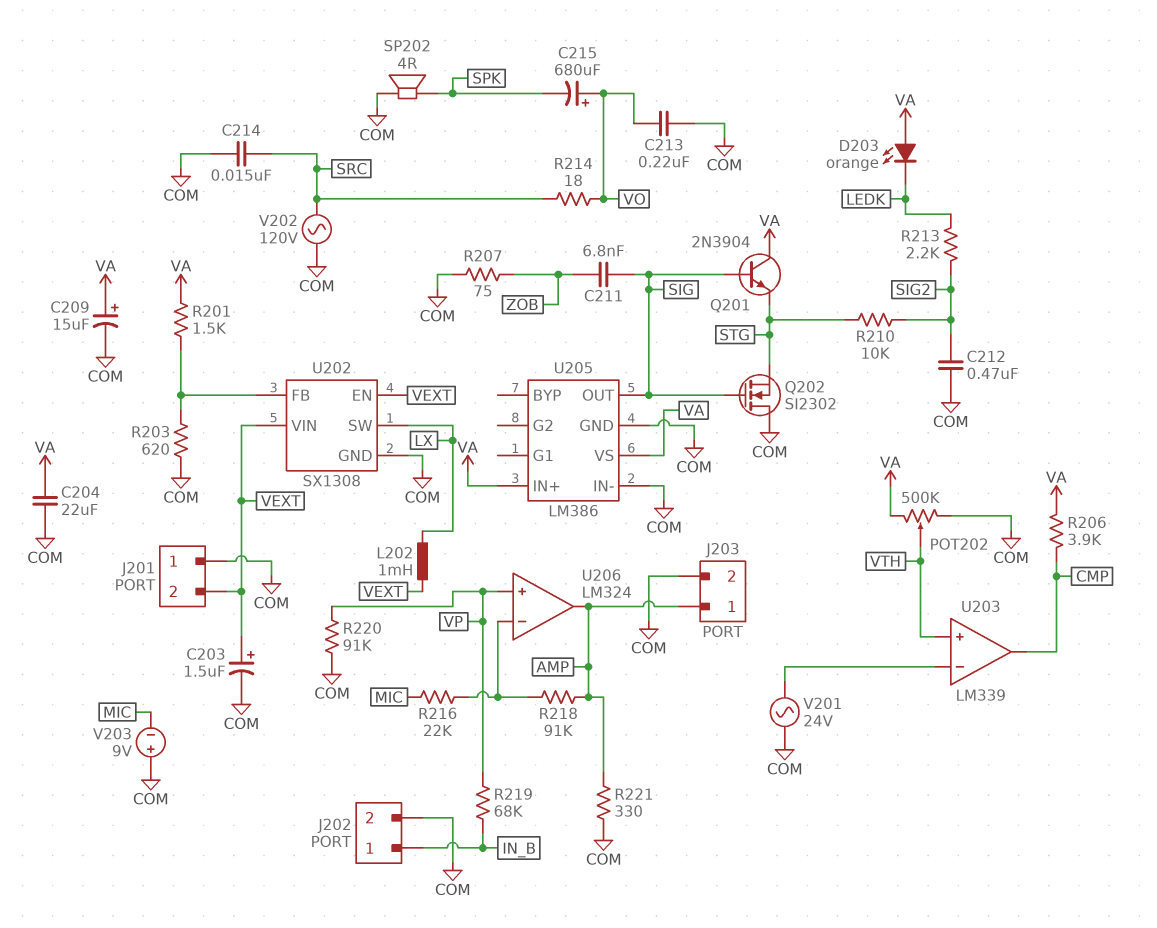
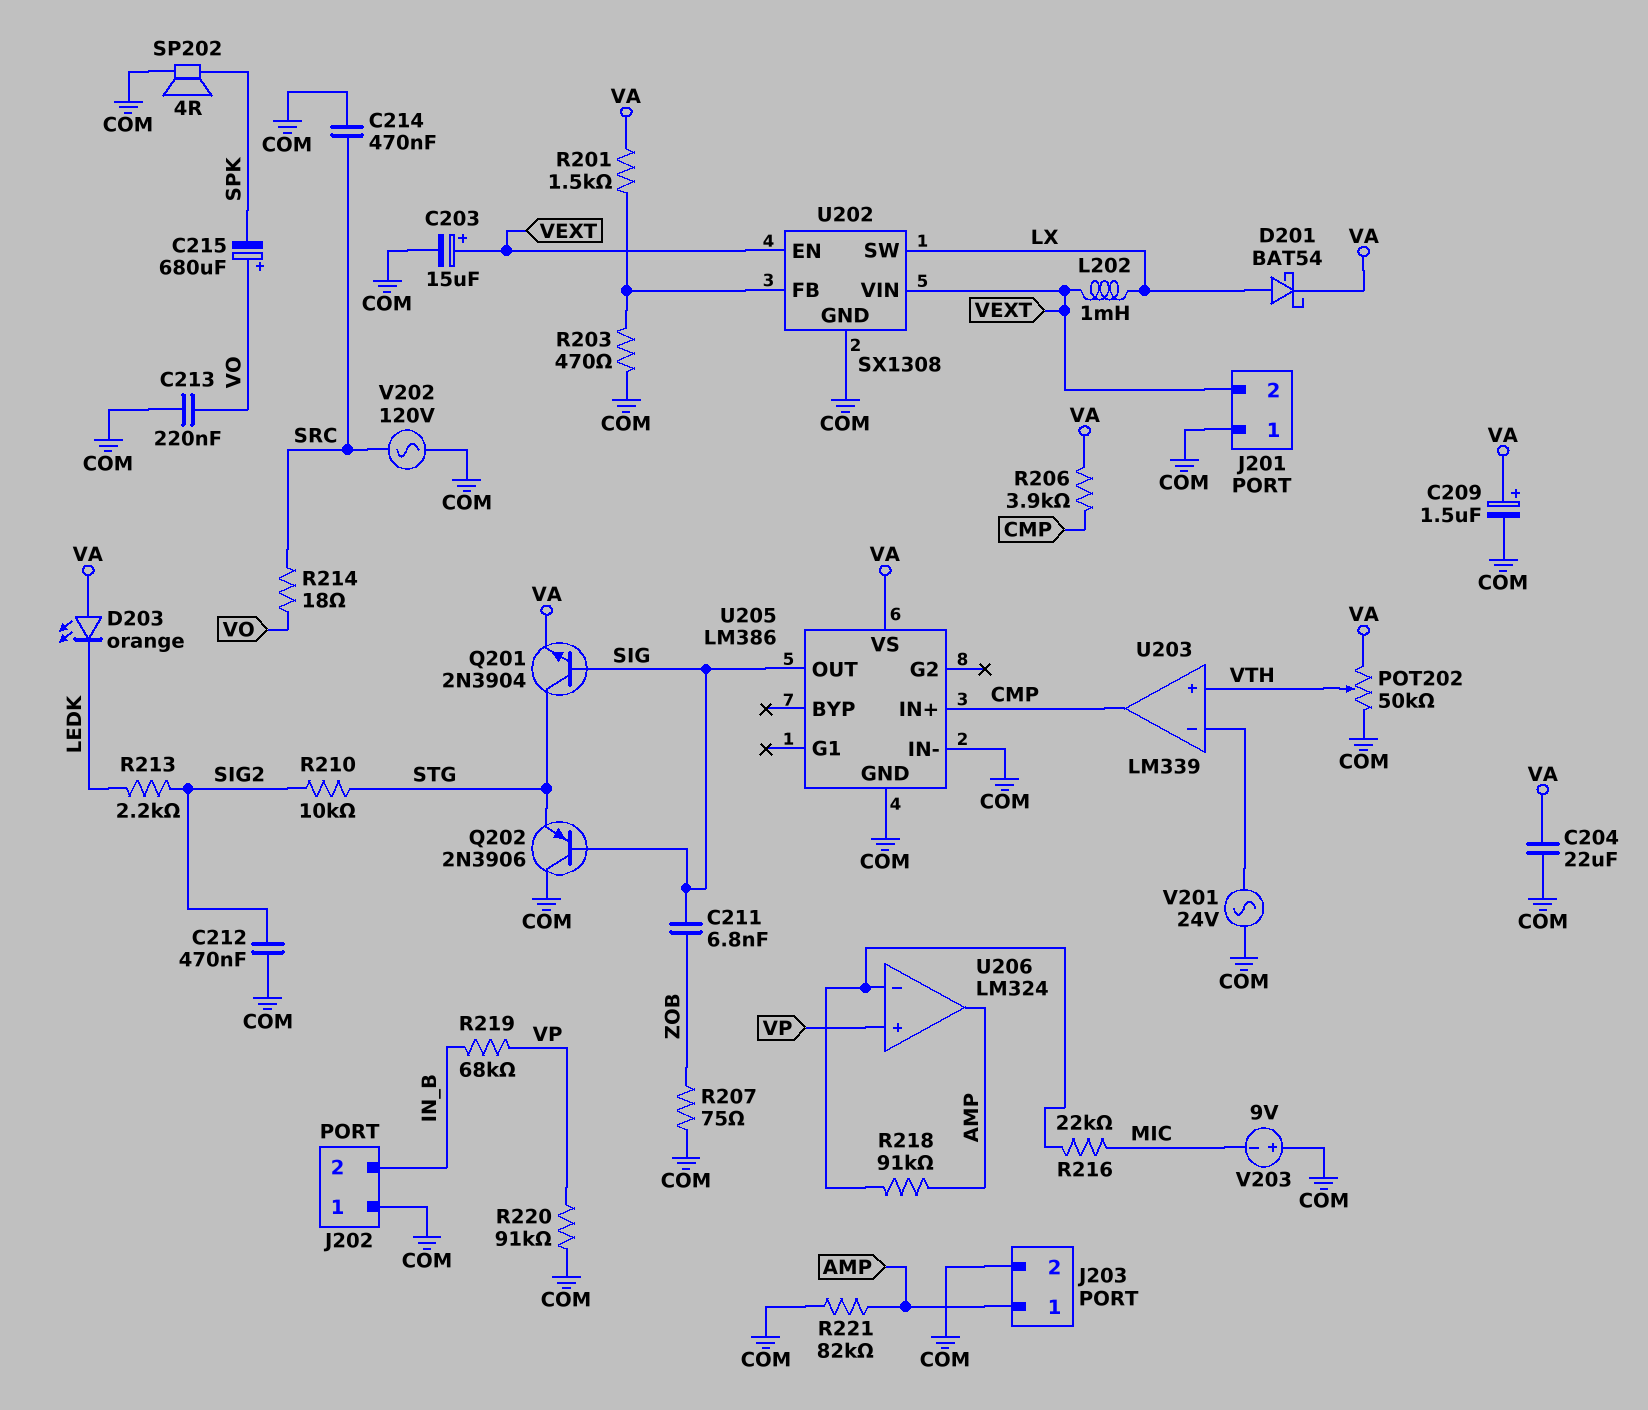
C203: 1.5uF (plus VEXT, minus COM) -> 15uF (plus VEXT, minus COM)
C209: 15uF (plus VA, minus COM) -> 1.5uF (plus VA, minus COM)
C214: 15nF (COM, SRC) -> 470nF (COM, SRC)
D201: none -> schottky BAT54 (A LX, K VA)
J202 pin 1: IN_B -> COM
J202 pin 2: COM -> IN_B
POT202: 500k (COM, VA, wiper VTH) -> 50k (COM, VA, wiper VTH)
Q201: NPN 2N3904 (B SIG, C VA, E STG) -> NPN 2N3904 (B SIG, C STG, E VA)
Q202: NMOS SI2302 (G SIG, D COM, S STG) -> PNP 2N3906 (B SIG, C COM, E STG)
R203: 620 (COM, U202/FB) -> 470 (COM, U202/FB)
R221: 330 (AMP, COM) -> 82k (AMP, COM)
U205 pin IN+: VA -> CMP

